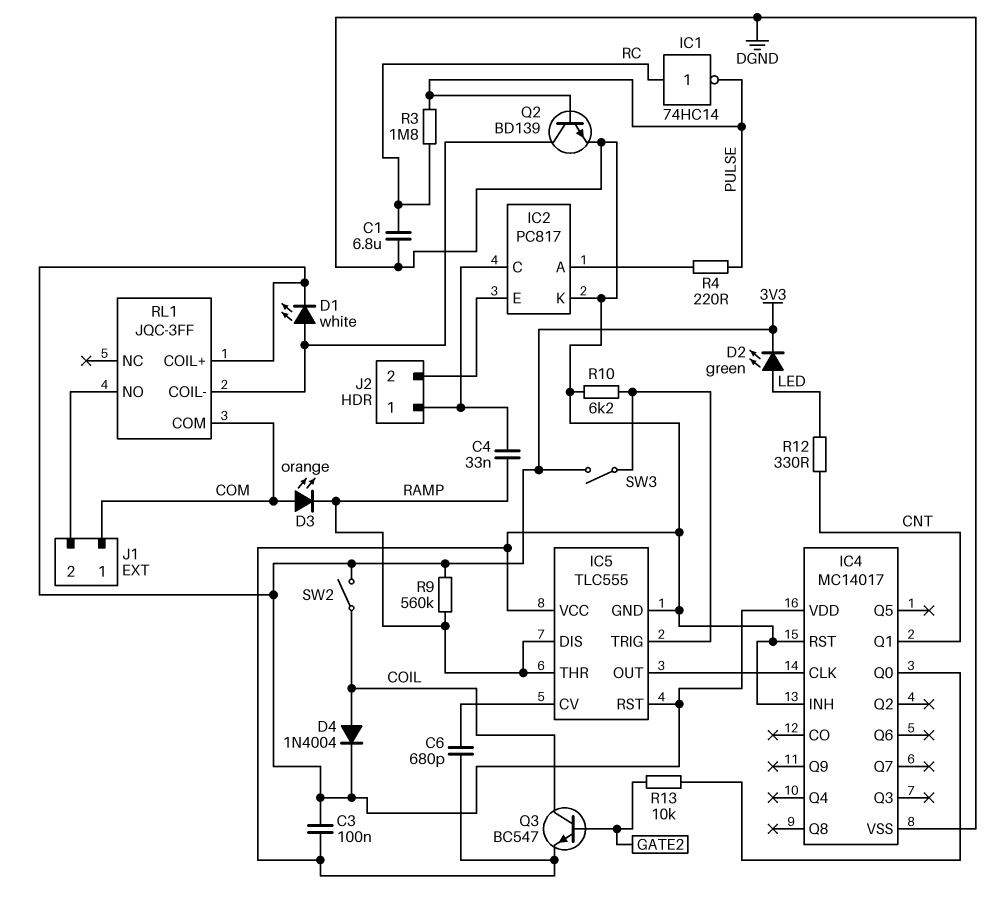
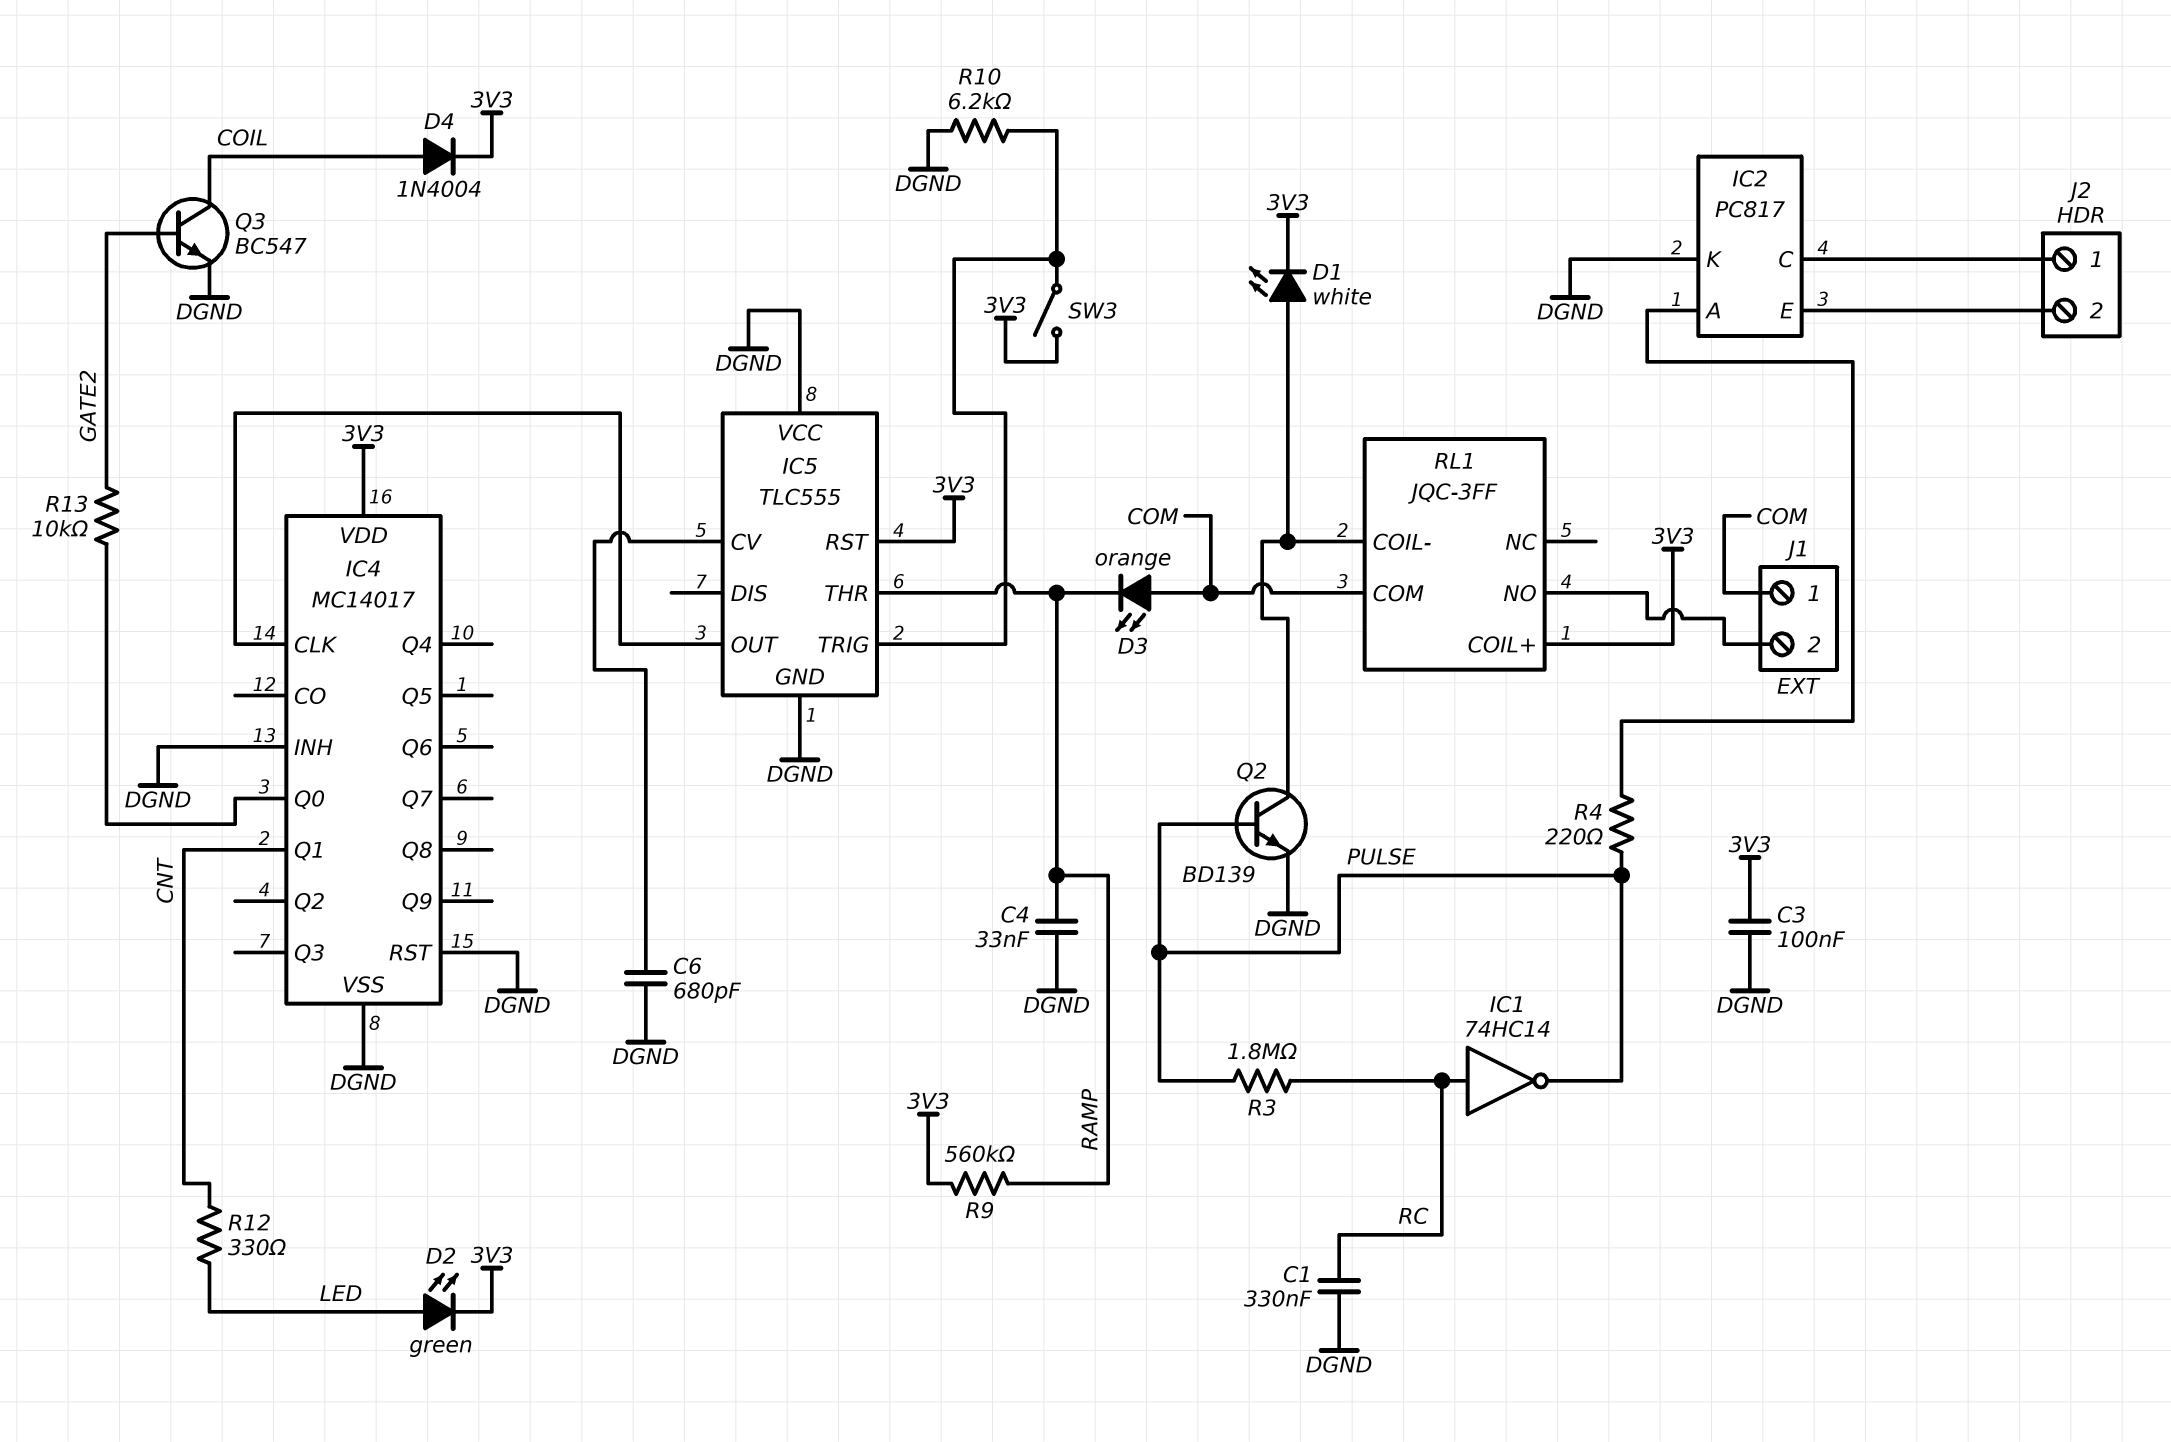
C1: 6.8uF (DGND, RC) -> 330nF (DGND, RC)
C4: 33nF (IC2/C, RAMP) -> 33nF (DGND, RAMP)
IC5 pin DIS: RAMP -> none
SW2: switch (3V3, COIL) -> none

